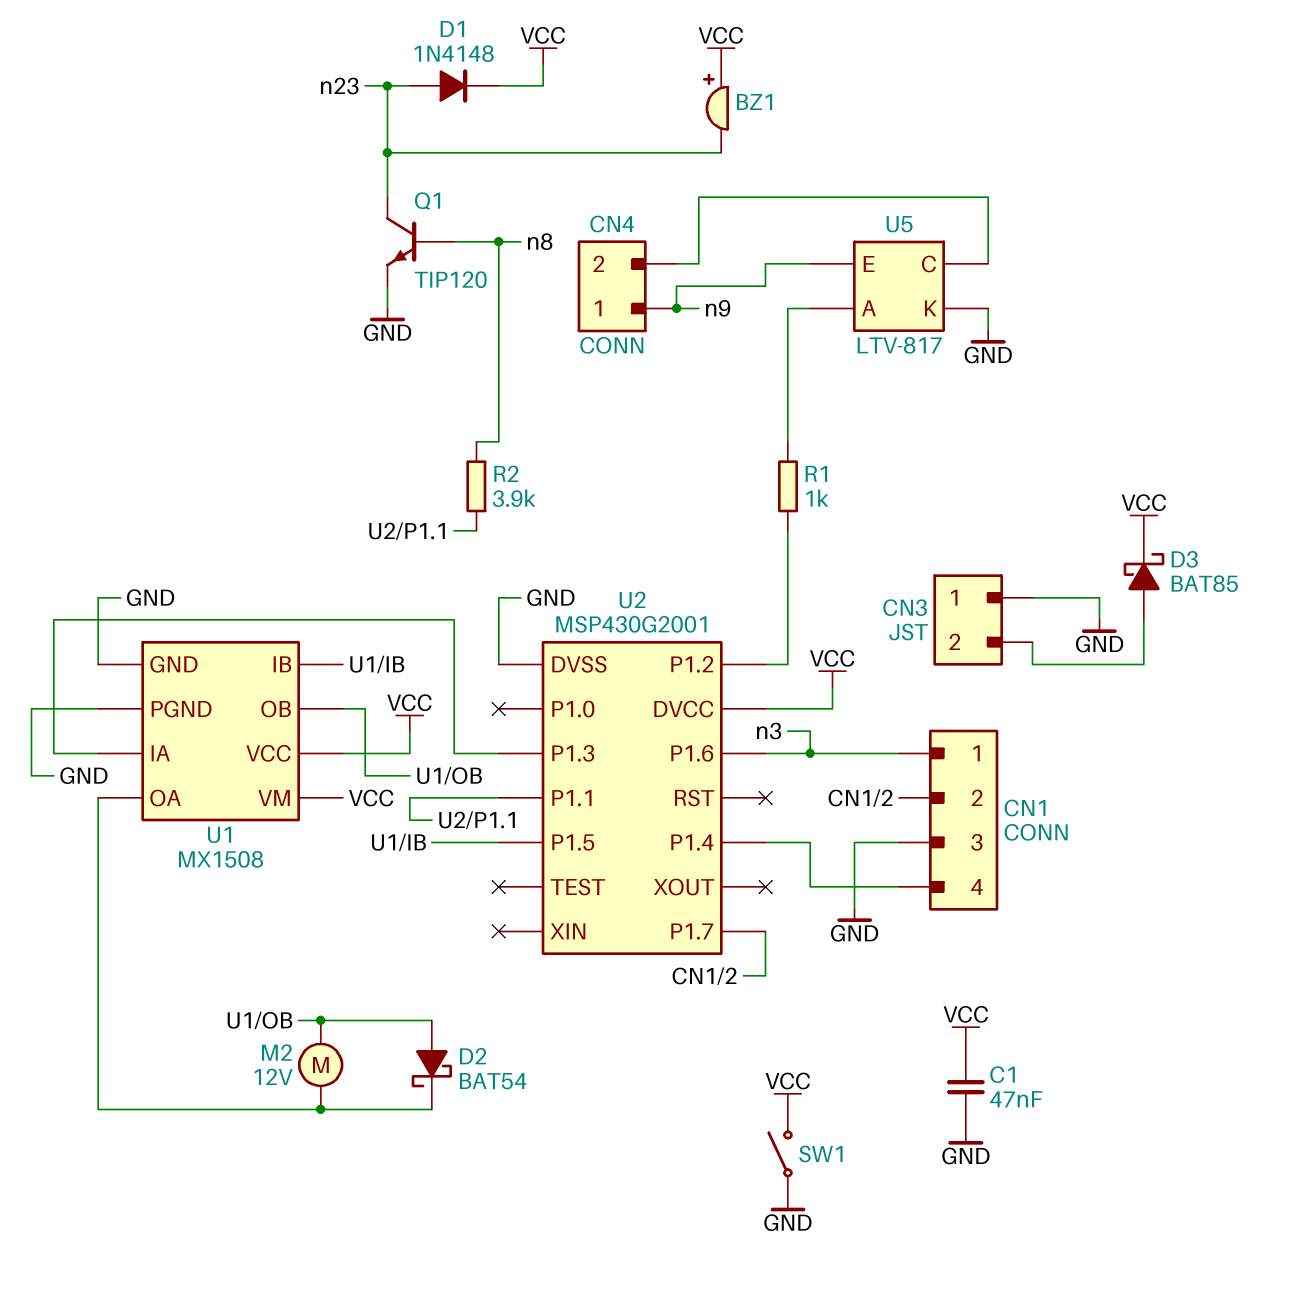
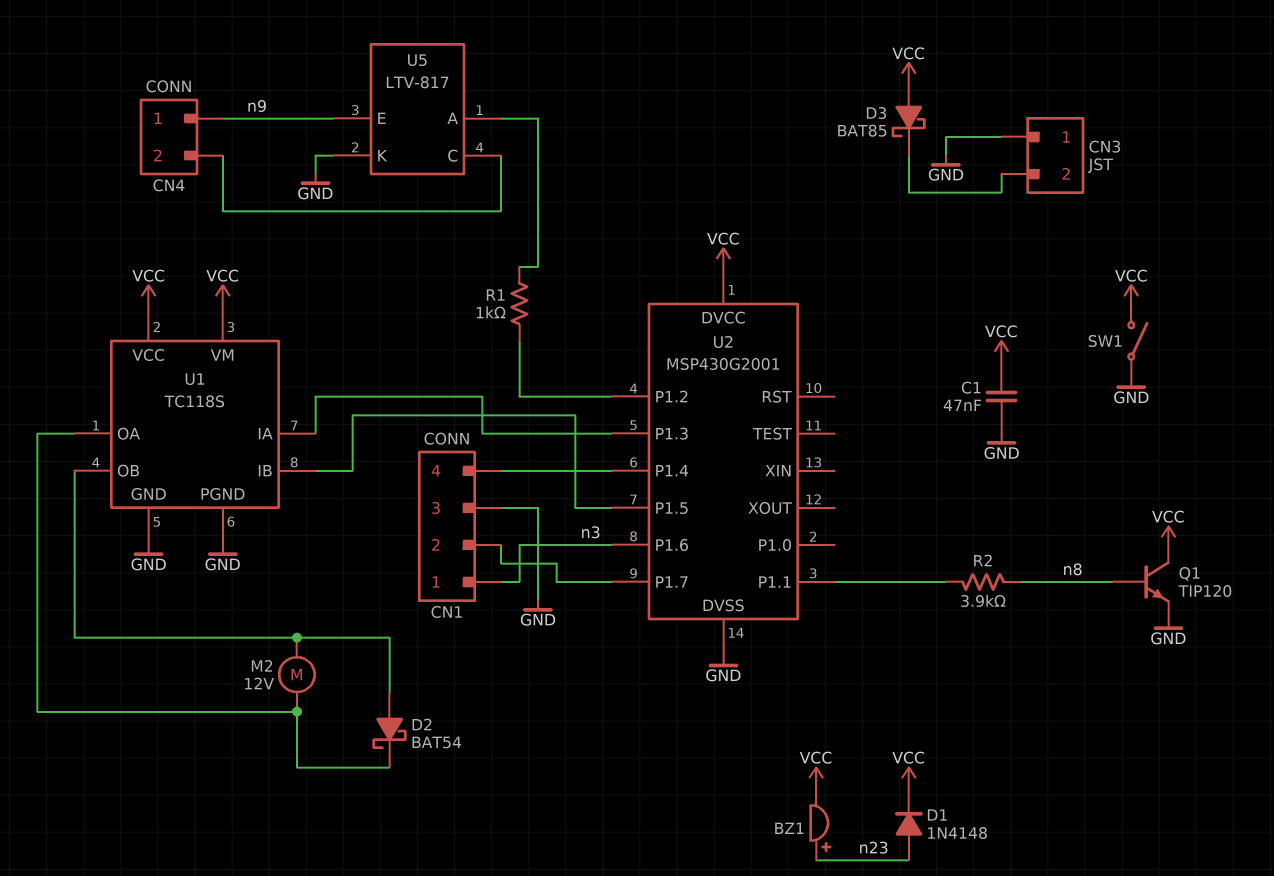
BZ1: buzzer (plus VCC, minus n23) -> buzzer (plus n23, minus VCC)
D3: schottky BAT85 (A CN3/2, K VCC) -> schottky BAT85 (A VCC, K CN3/2)
Q1: NPN TIP120 (B n8, C n23, E GND) -> NPN TIP120 (B n8, C VCC, E GND)
U1: MX1508 -> TC118S

